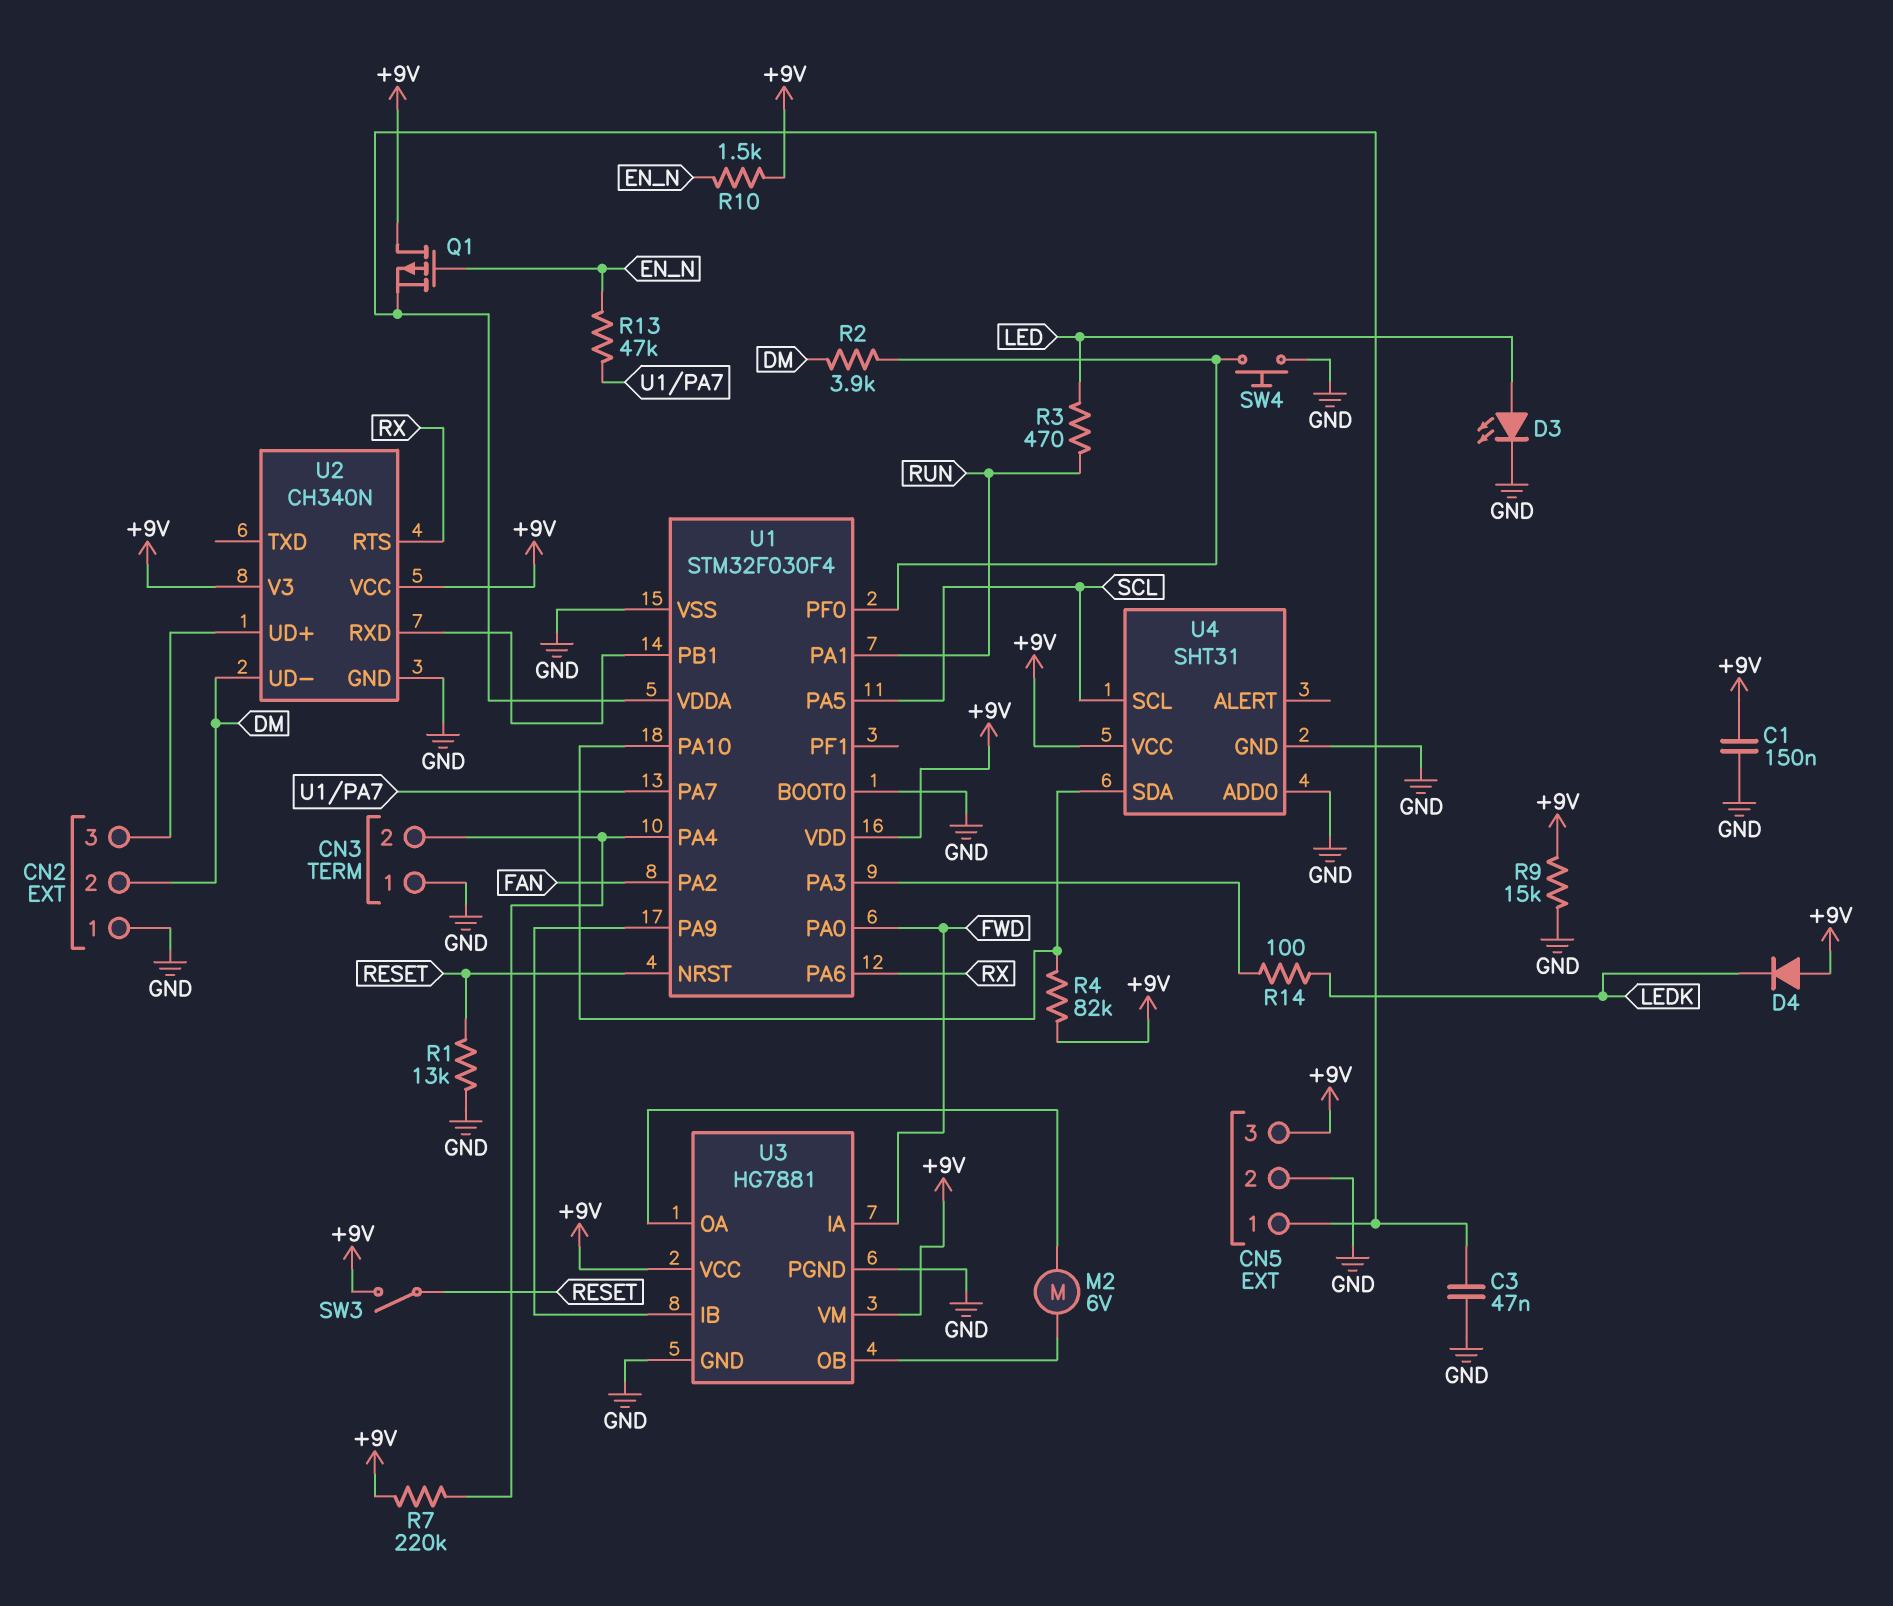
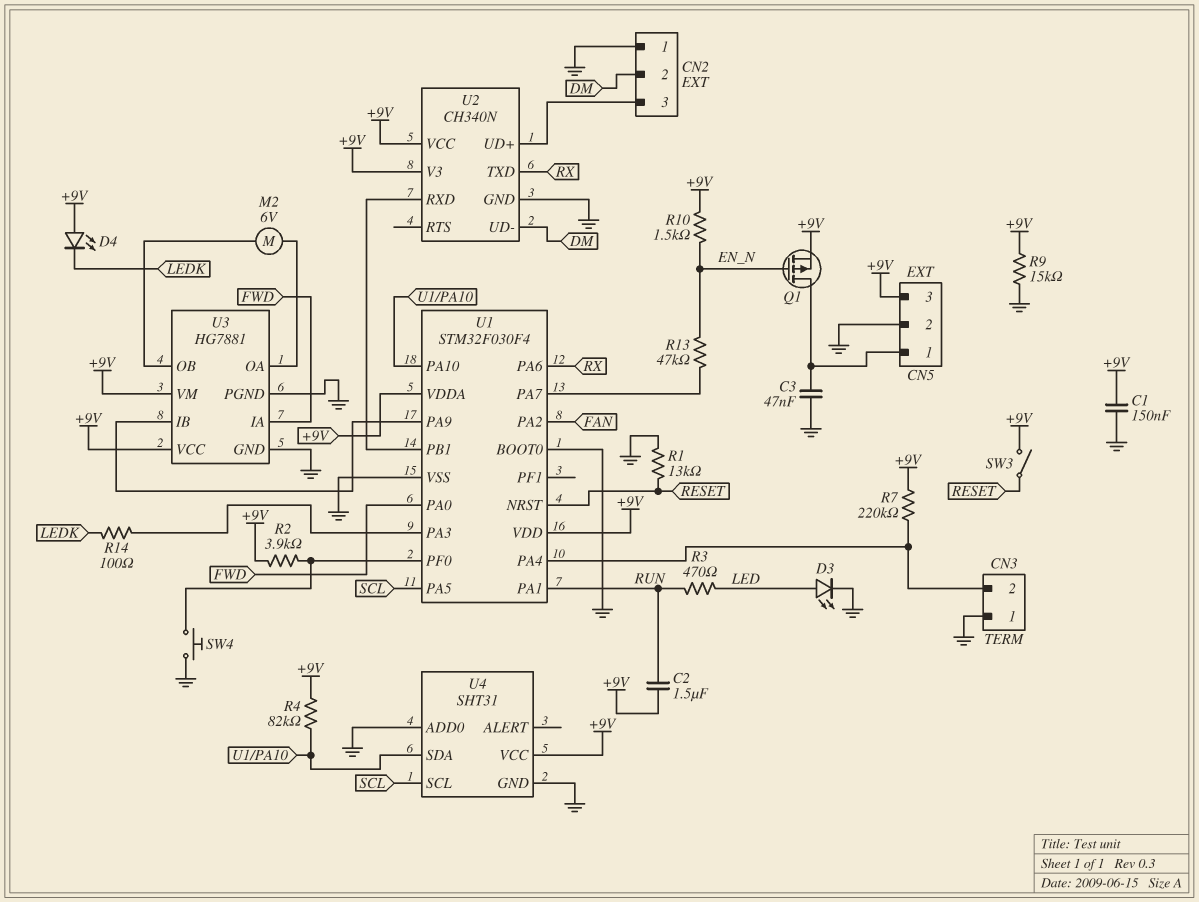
C2: none -> 1.5uF (+9V, RUN)
D4: diode (A +9V, K LEDK) -> LED (A +9V, K LEDK)
Q1: PMOS (G EN_N, D +9V, S CN5/1) -> PMOS (G EN_N, D CN5/1, S +9V)
R2: 3.9k (DM, U1/PF0) -> 3.9k (+9V, U1/PF0)
U1 pin VDDA: CN5/1 -> +9V
U2 pin RTS: RX -> none
U2 pin TXD: none -> RX

